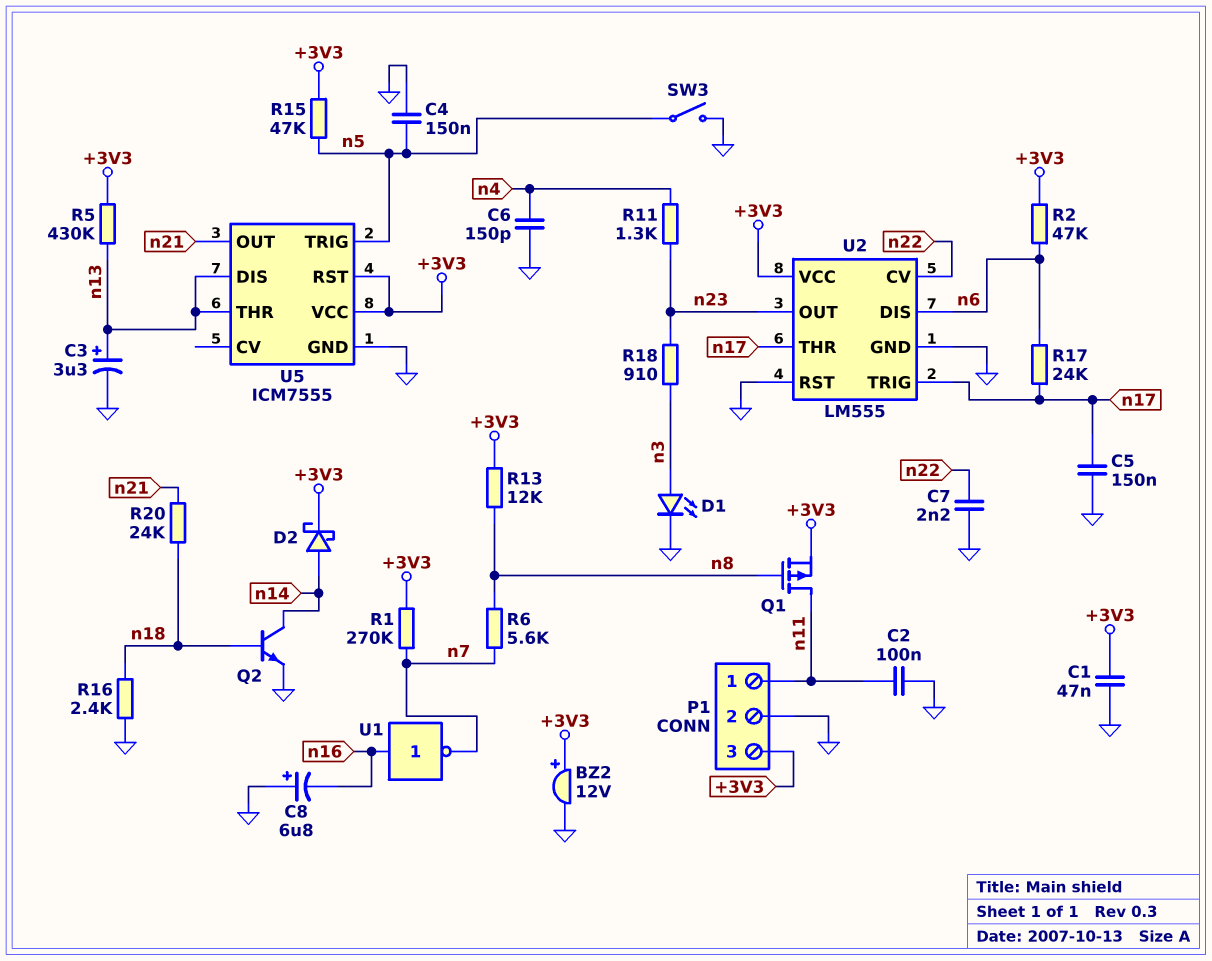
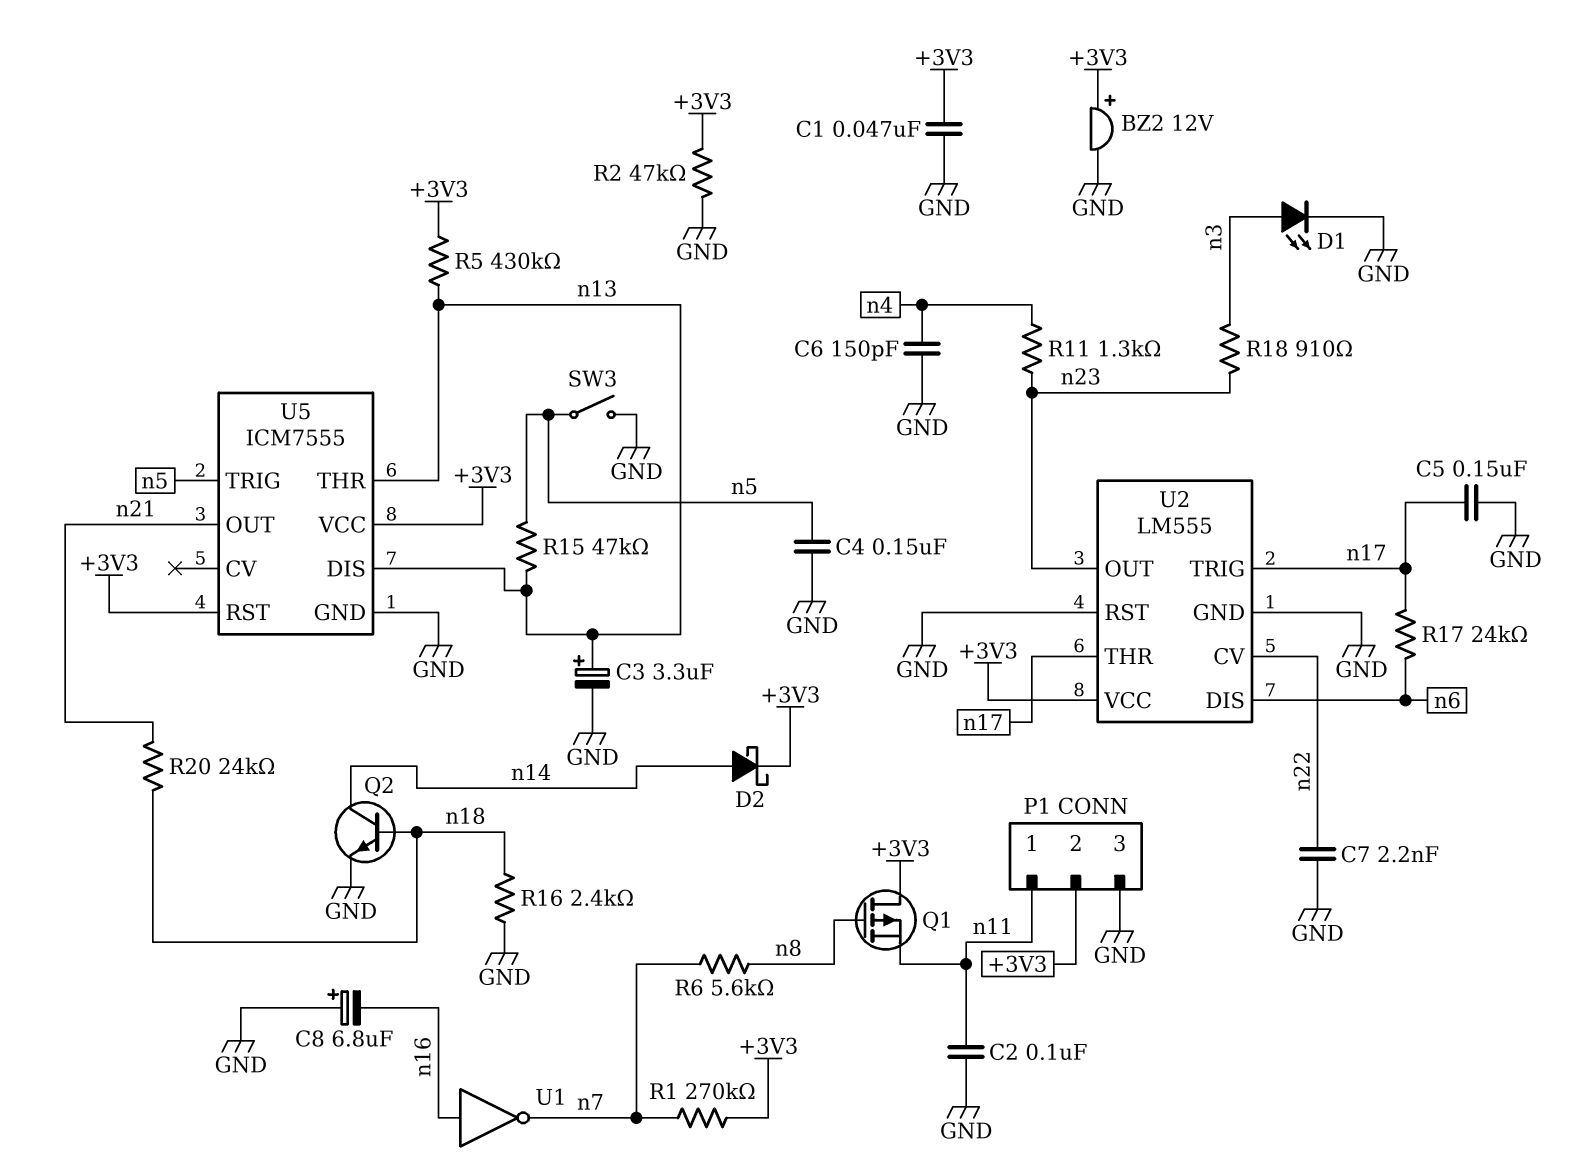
P1 pin 2: GND -> +3V3
P1 pin 3: +3V3 -> GND
Q1: PMOS (G n8, D n11, S +3V3) -> PMOS (G n8, D +3V3, S n11)
R2: 47k (+3V3, n6) -> 47k (+3V3, GND)
R13: 12k (+3V3, n8) -> none
R15: 47k (+3V3, n5) -> 47k (n5, n13)

